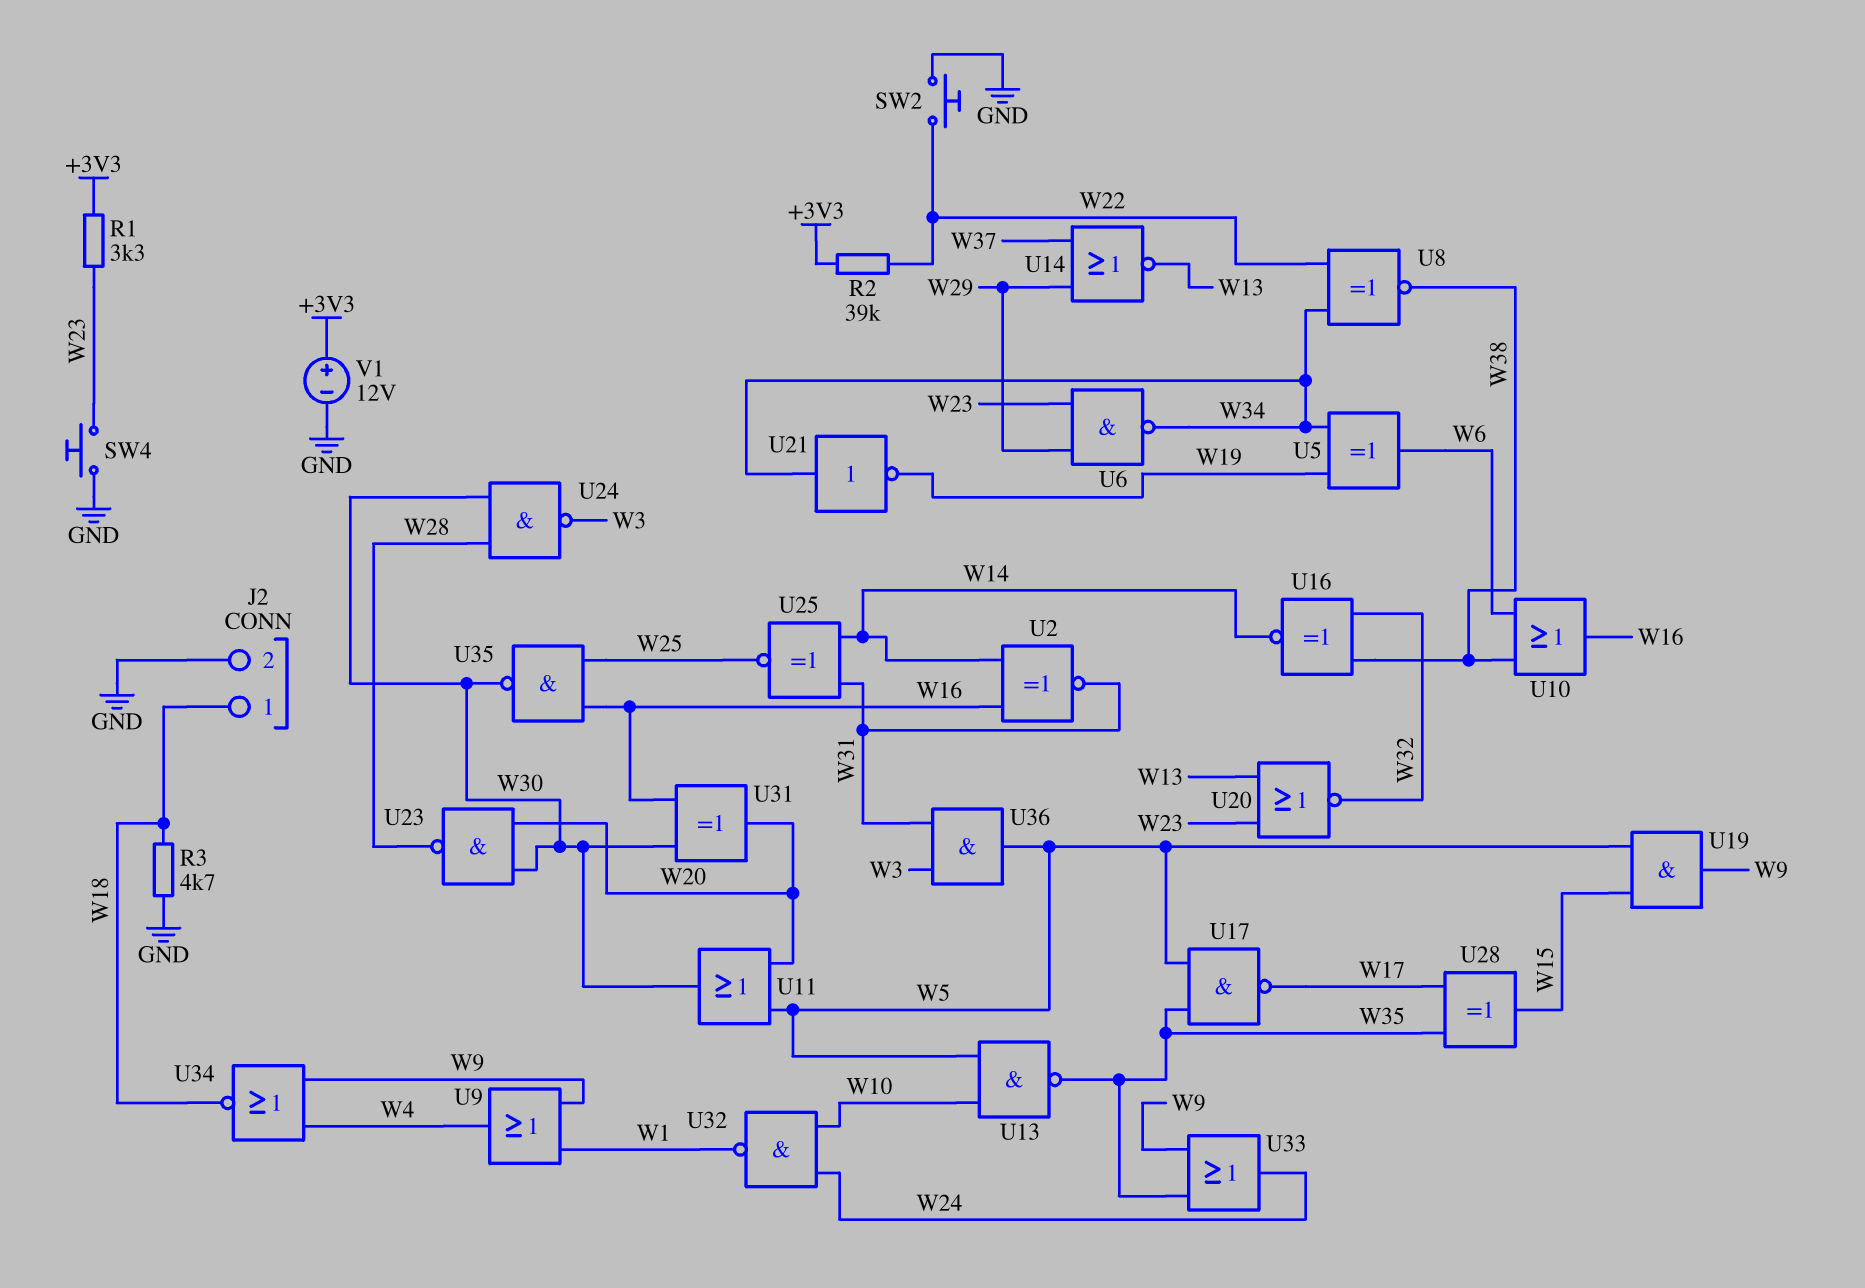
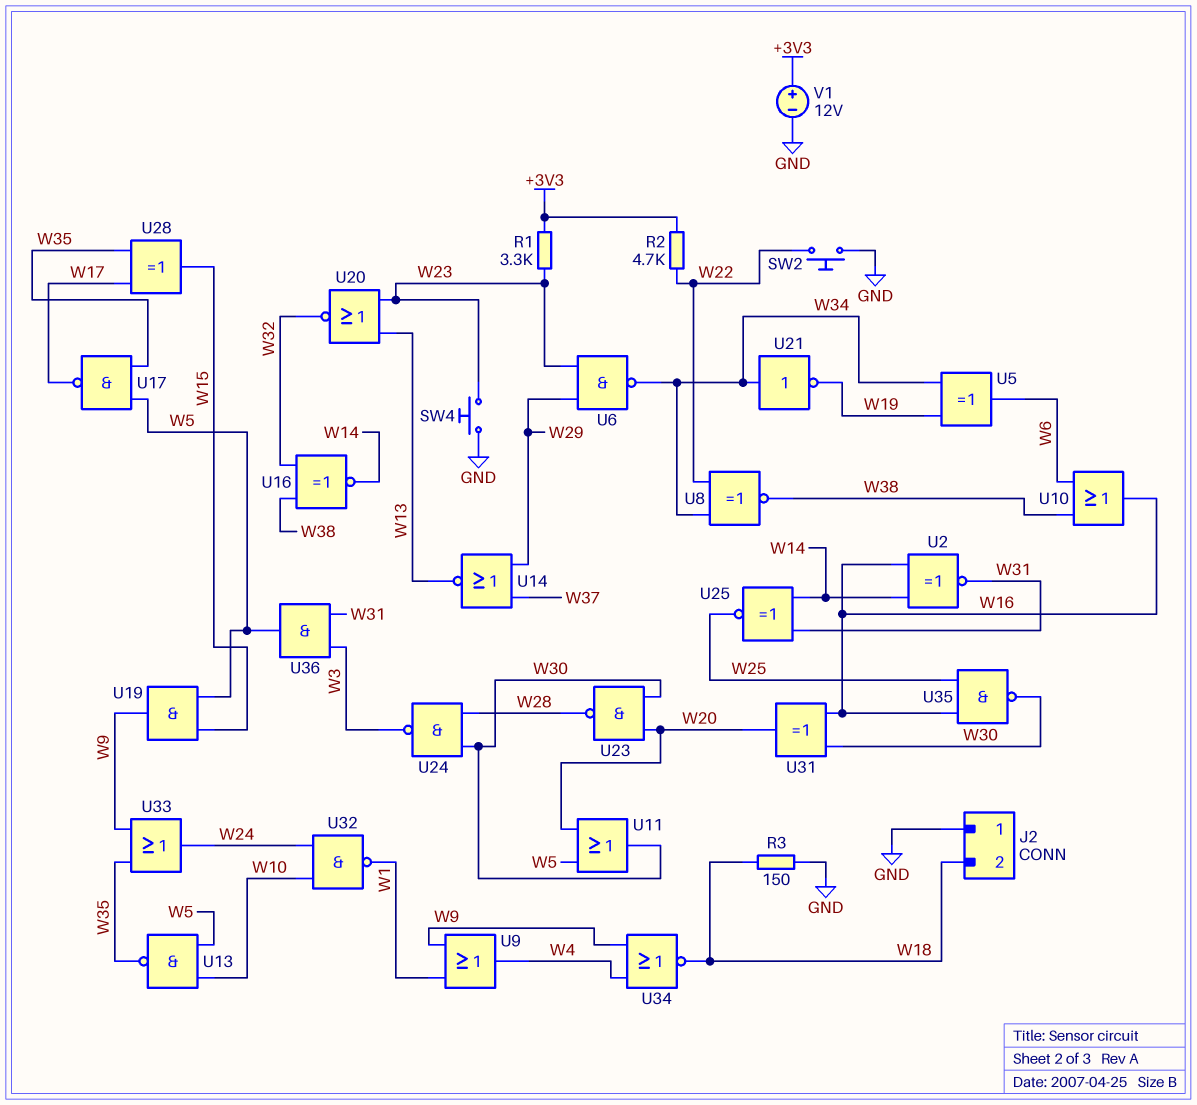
J2 pin 1: W18 -> GND
J2 pin 2: GND -> W18
R2: 39k (+3V3, W22) -> 4.7k (+3V3, W22)
R3: 4.7k (GND, W18) -> 150 (GND, W18)

